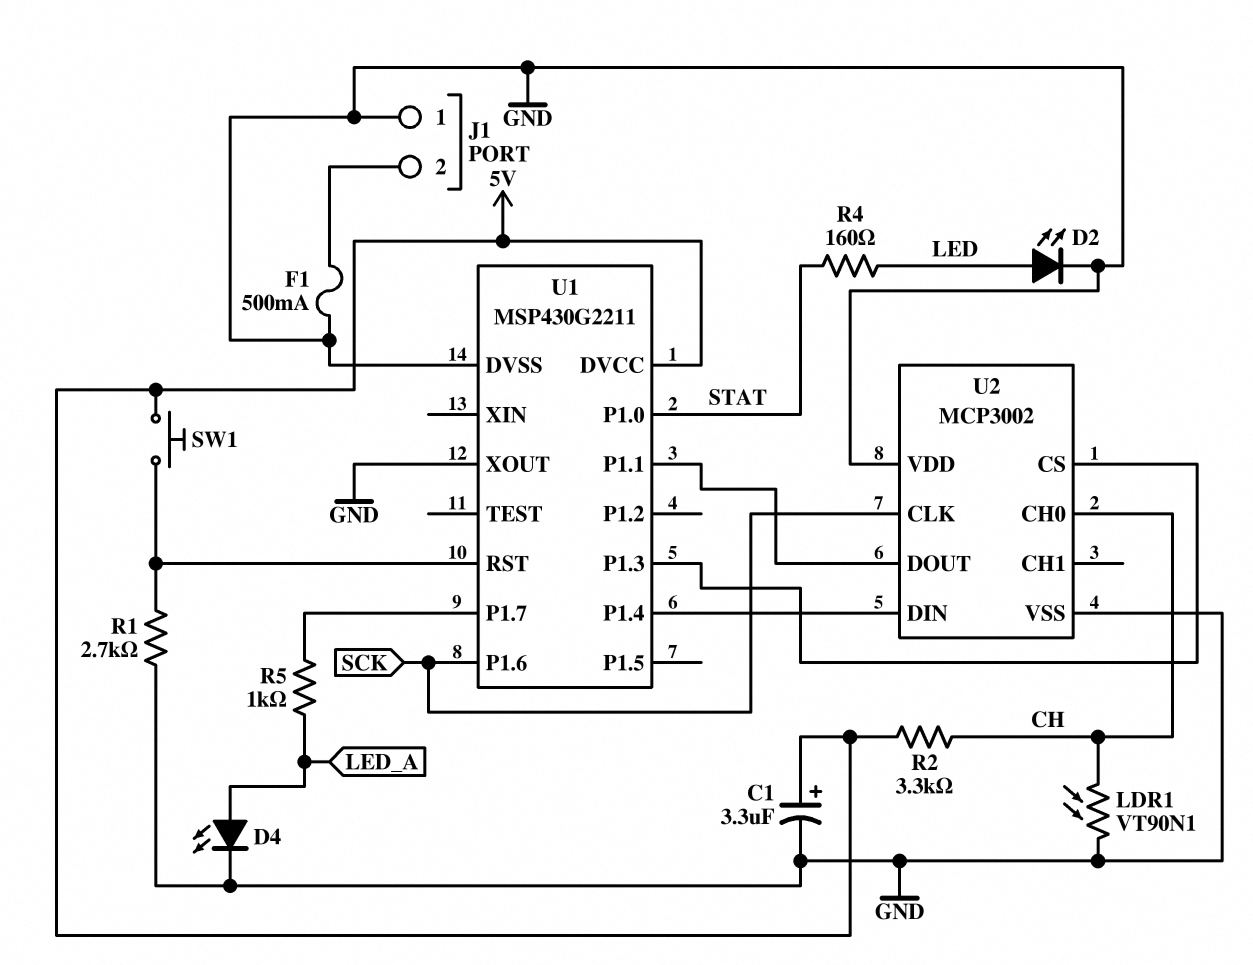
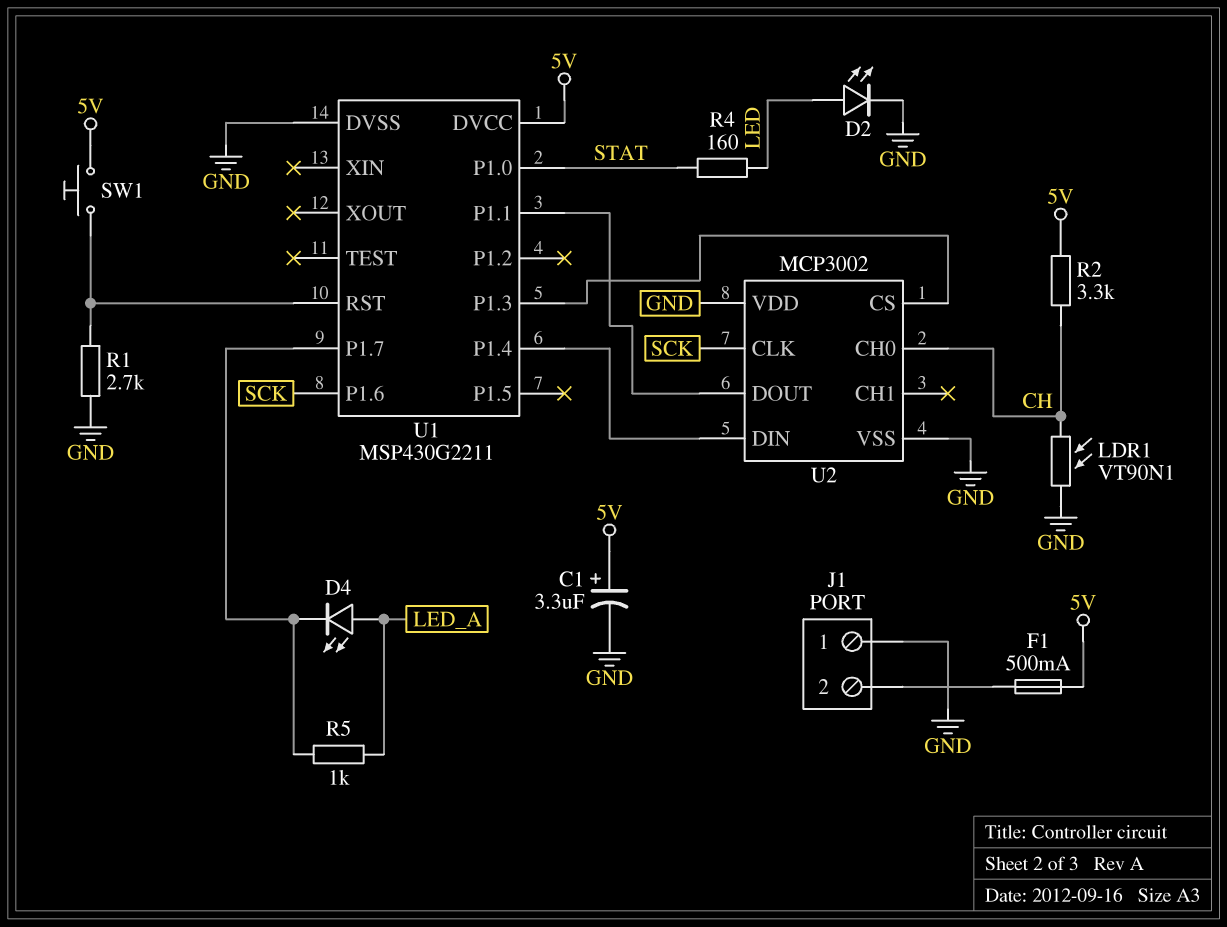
D4: LED (A LED_A, K GND) -> LED (A LED_A, K U1/P1.7)
F1: 500mA (GND, J1/2) -> 500mA (5V, J1/2)
U1 pin XOUT: GND -> none

